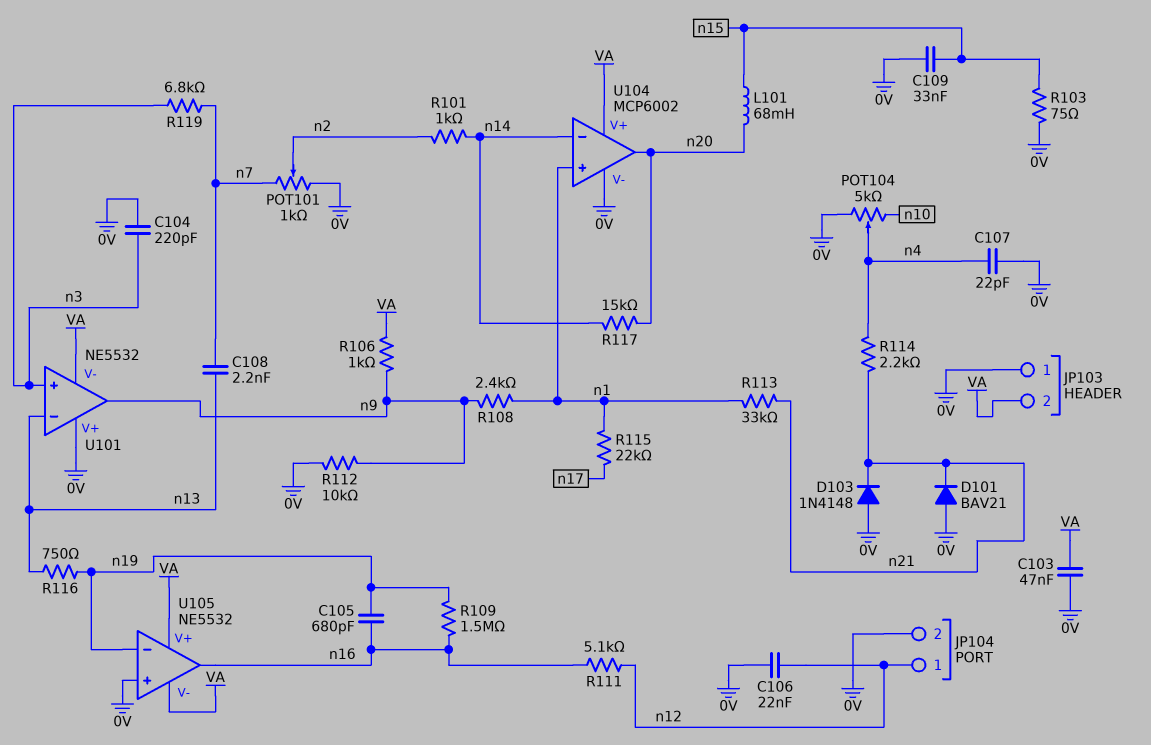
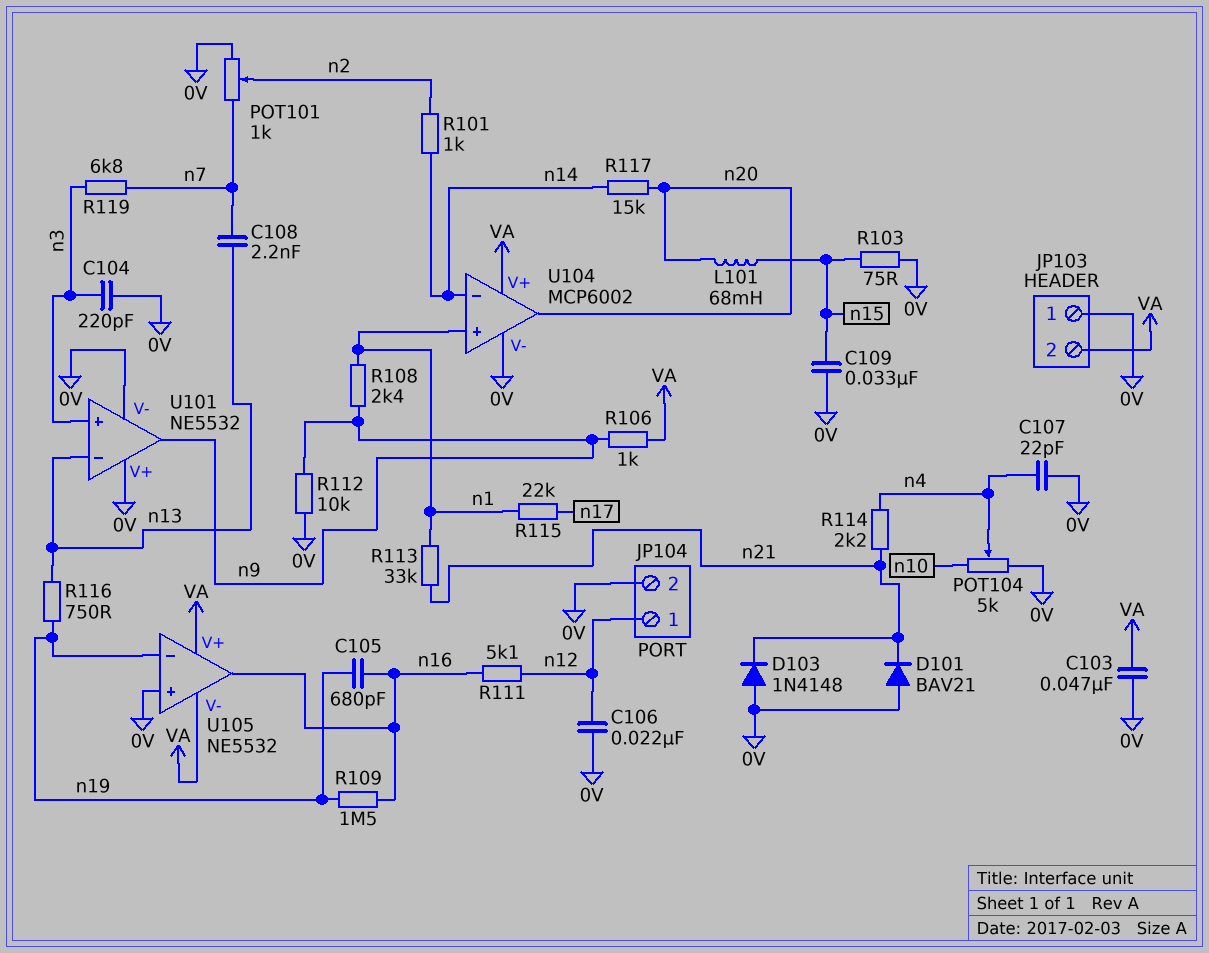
U101 pin V-: VA -> 0V

